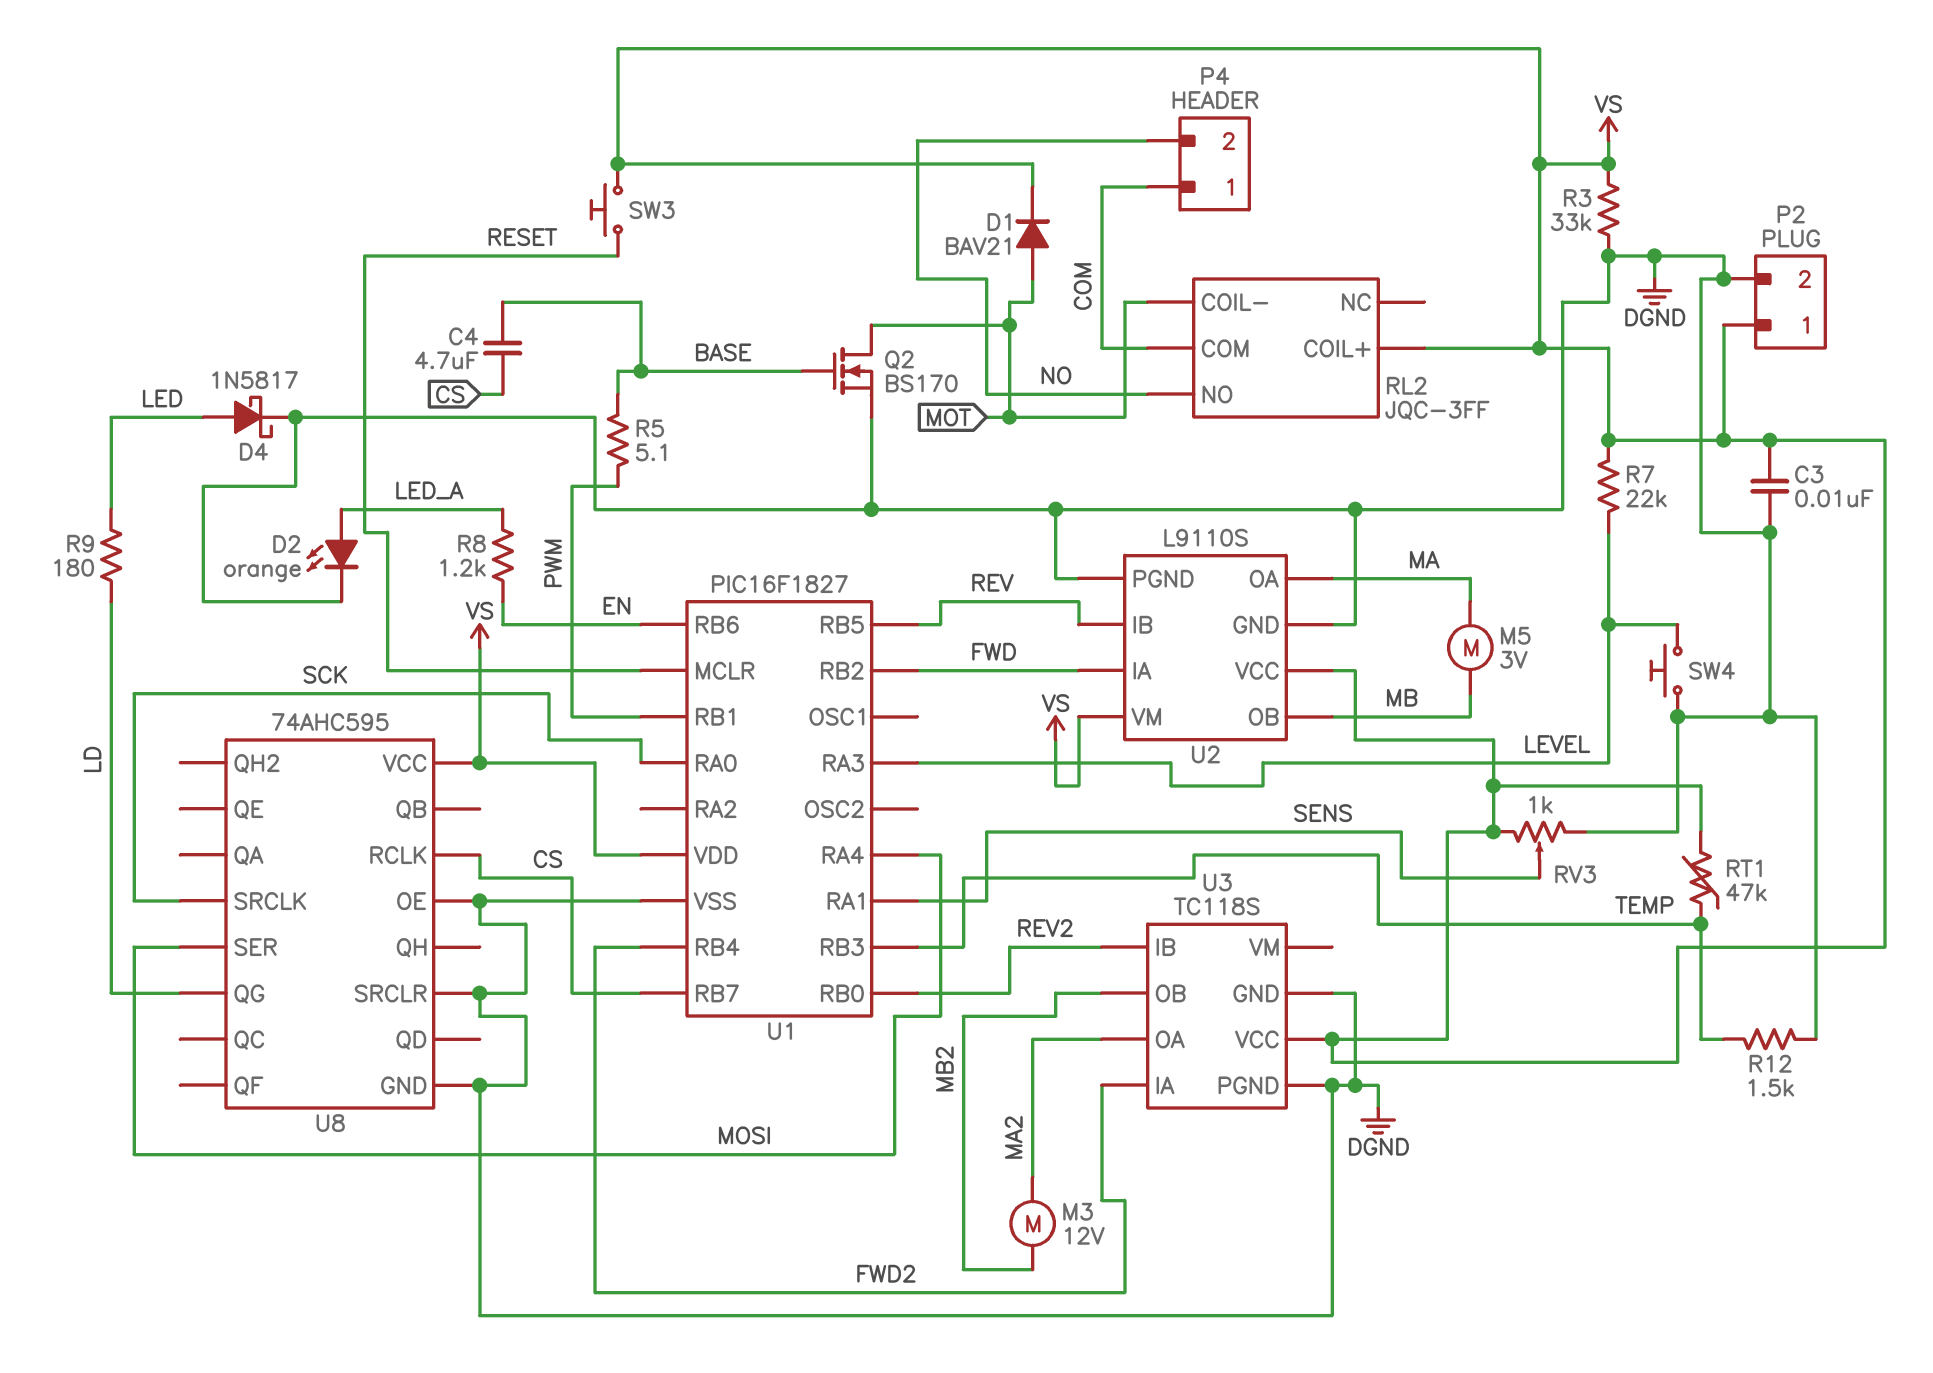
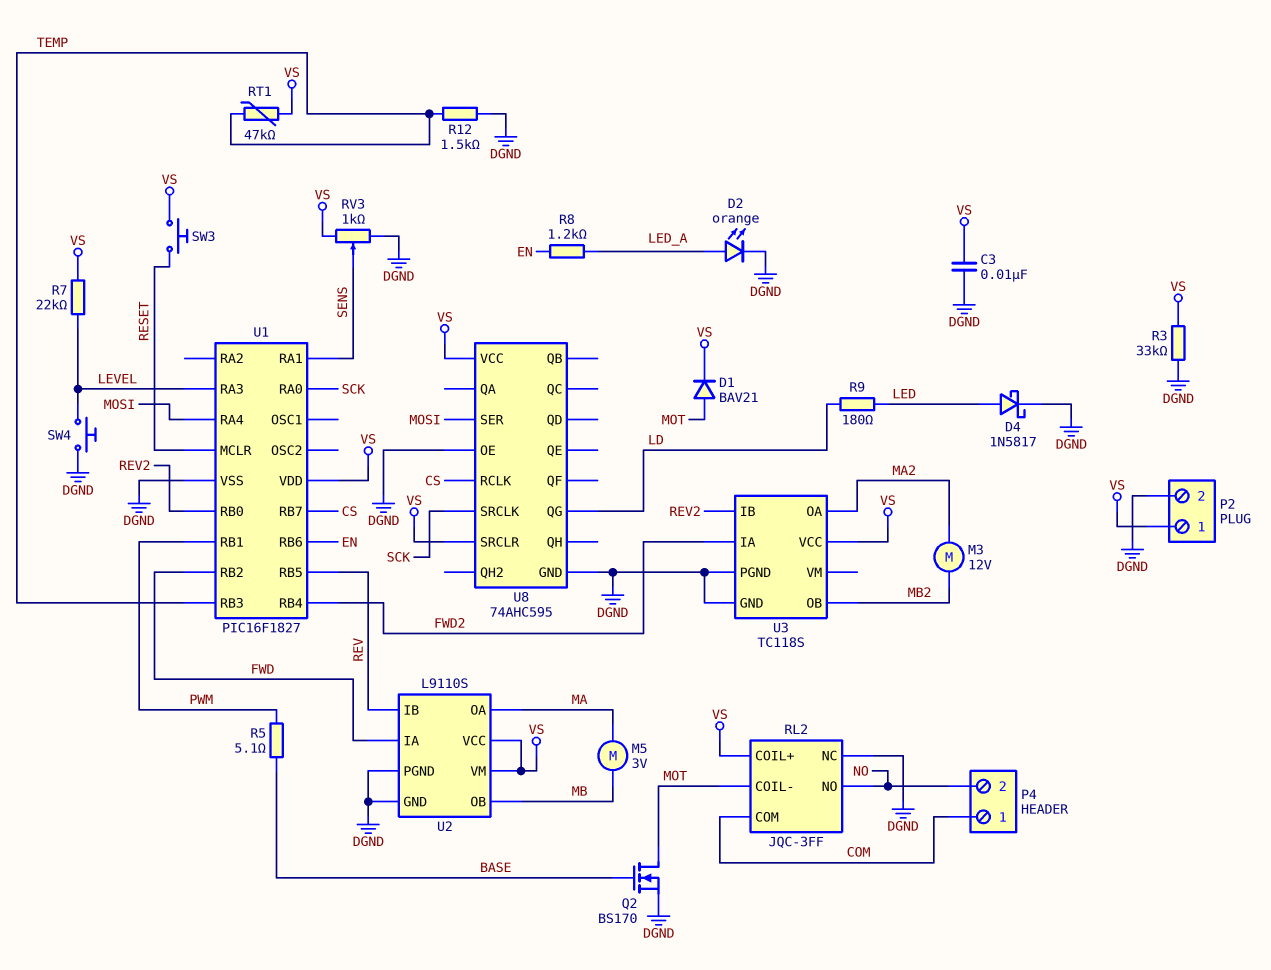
C4: 4.7uF (BASE, CS) -> none
RL2 pin NC: none -> DGND
U8 pin SRCLR: DGND -> VS

